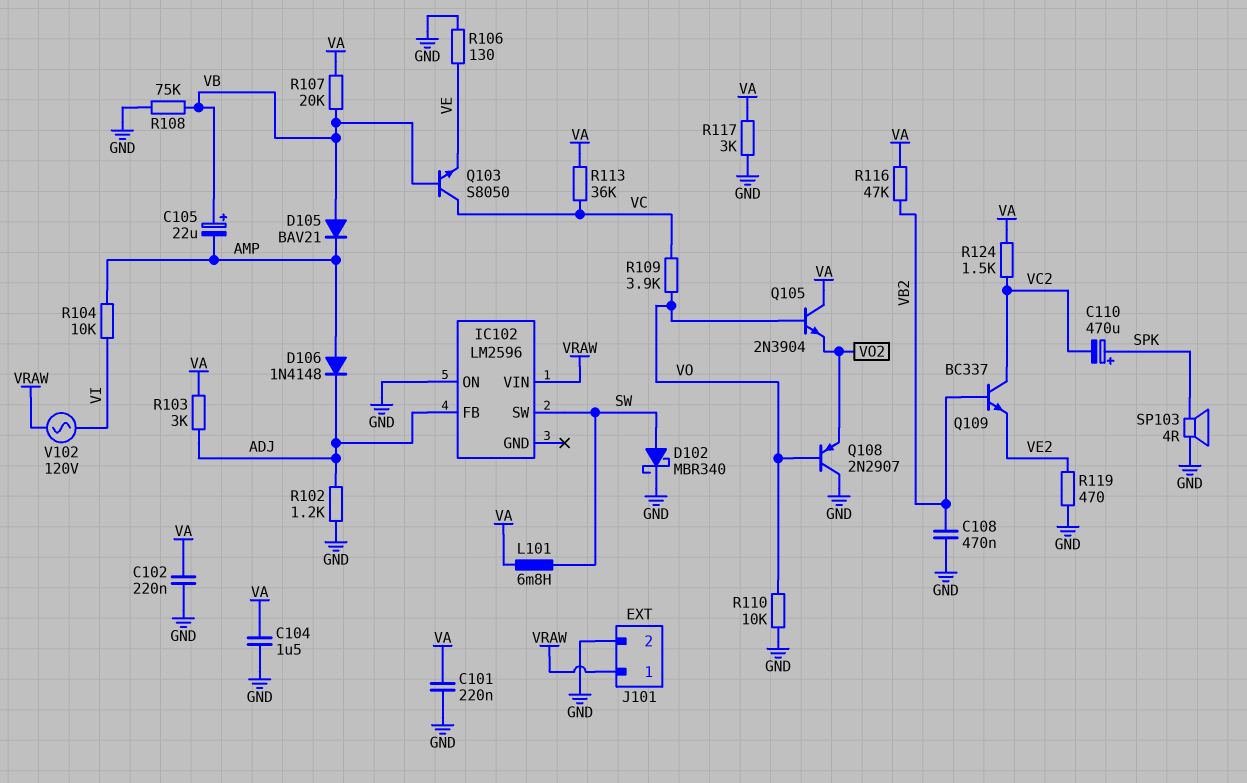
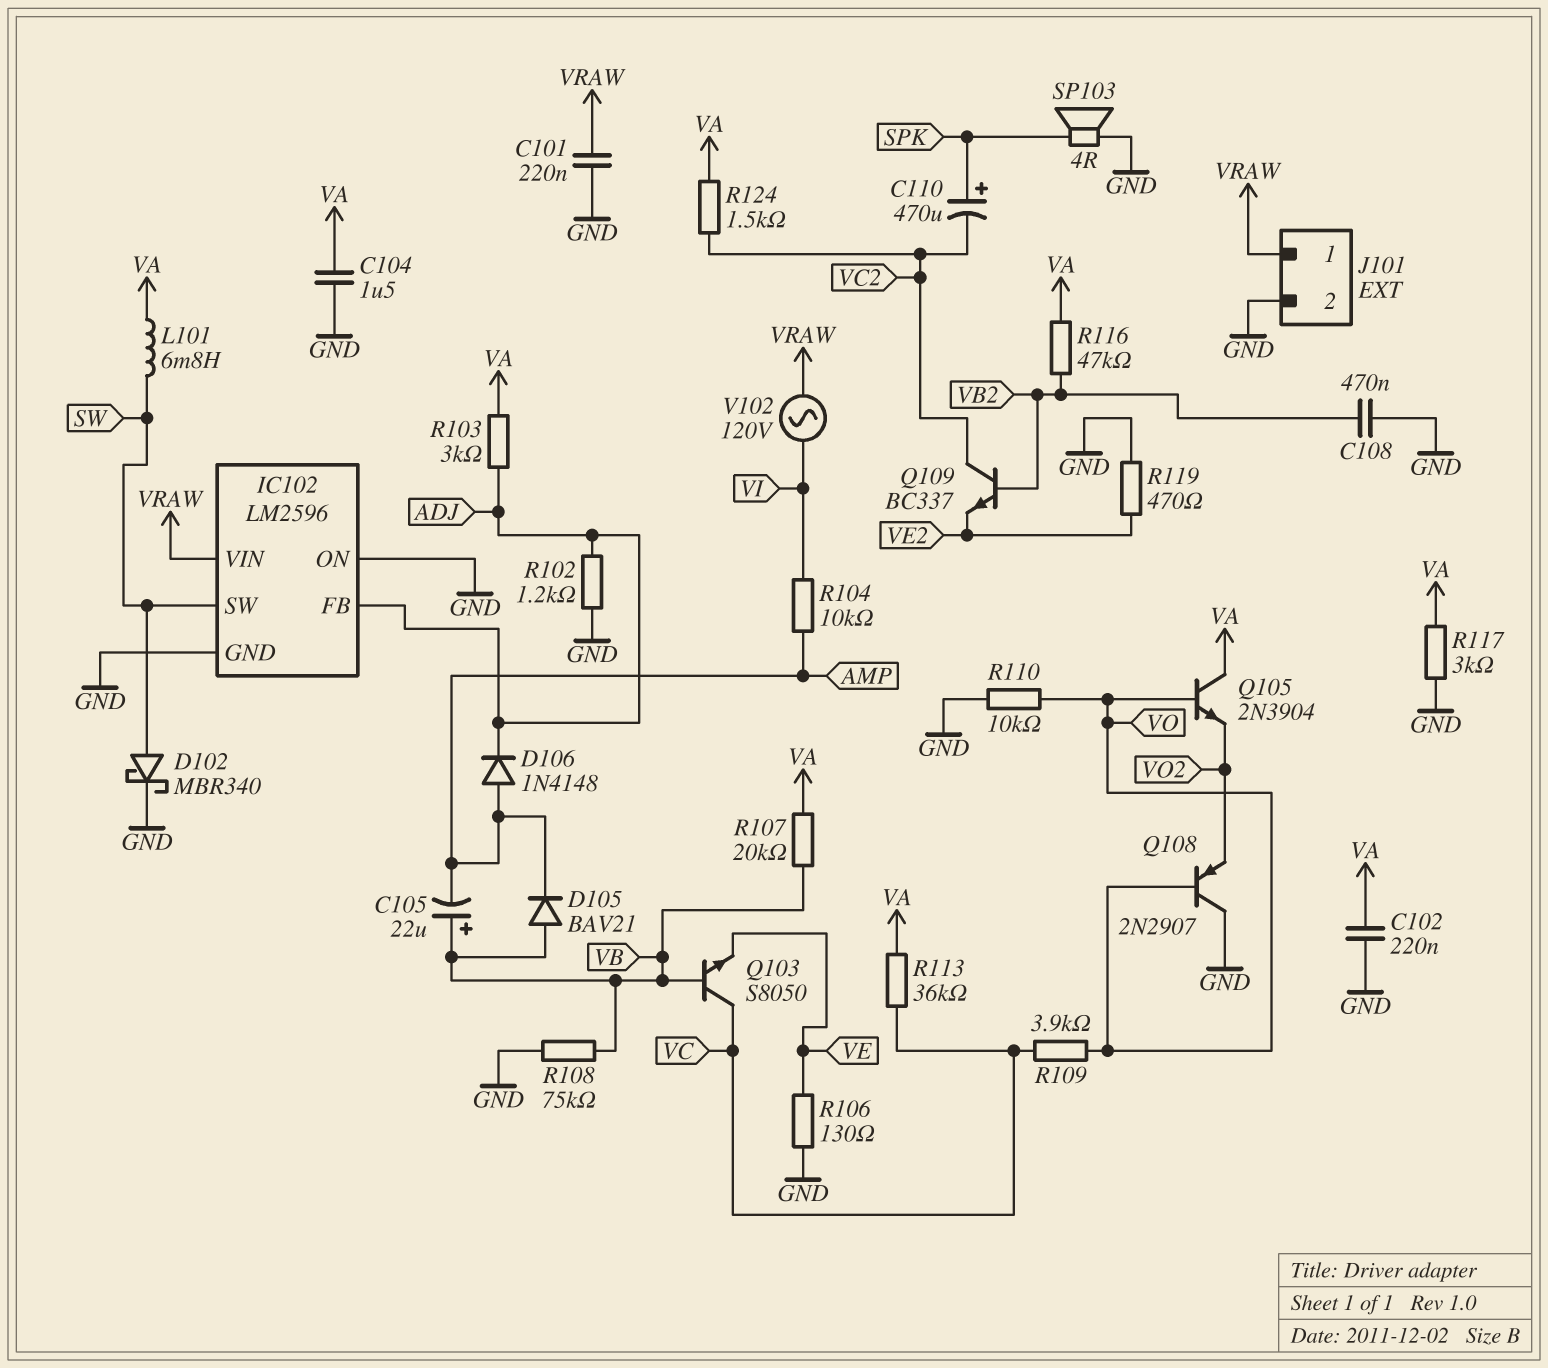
C101: 220nF (GND, VA) -> 220nF (GND, VRAW)
IC102 pin GND: none -> GND

